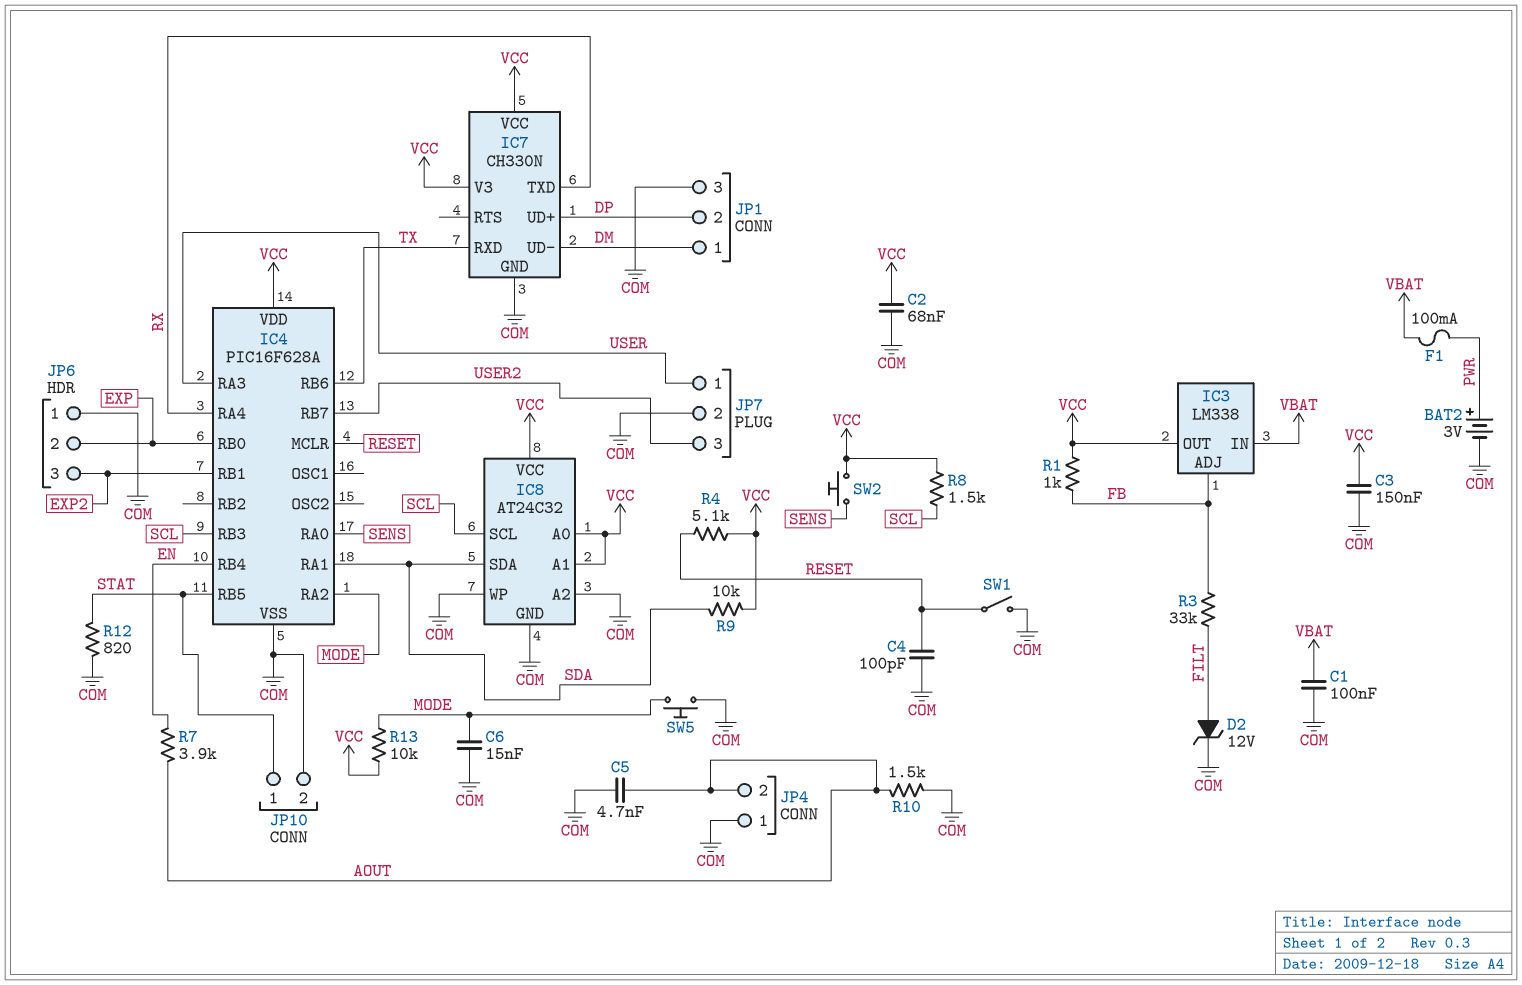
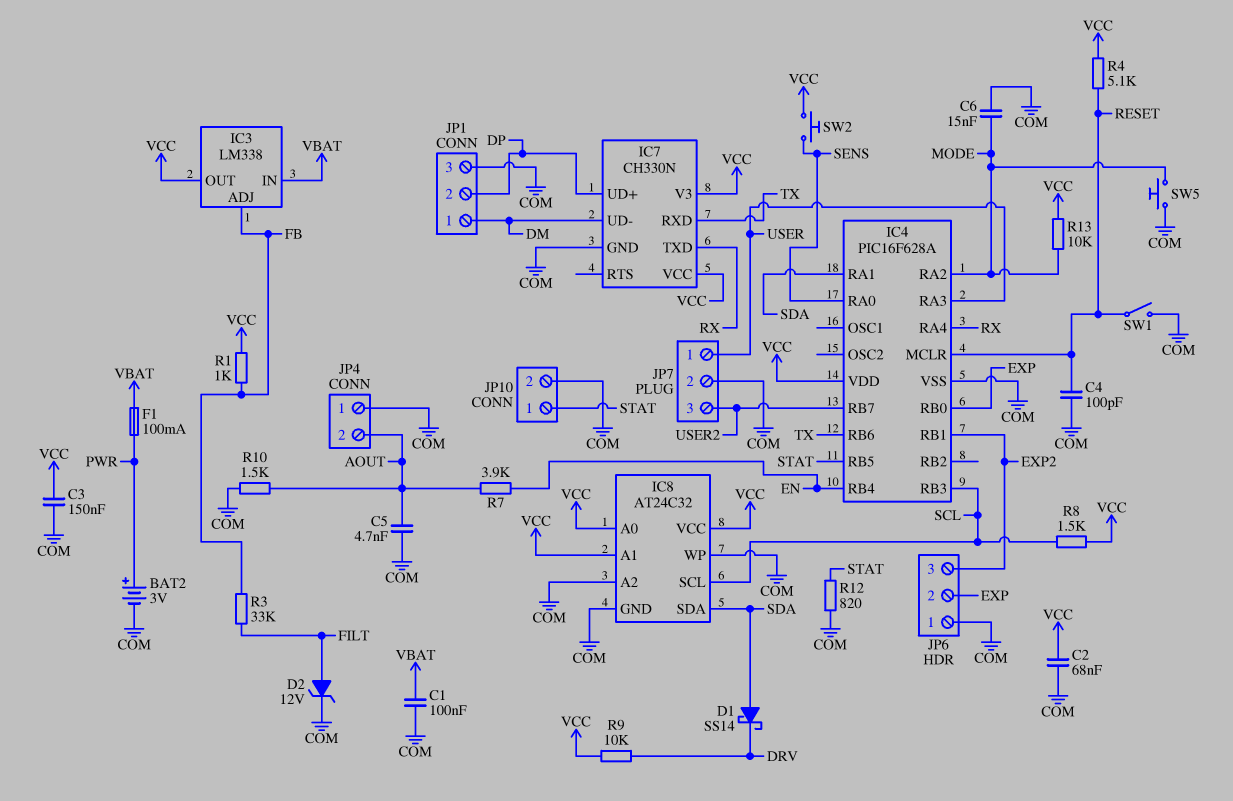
D1: none -> schottky SS14 (A SDA, K DRV)
R9: 10k (SDA, VCC) -> 10k (DRV, VCC)

